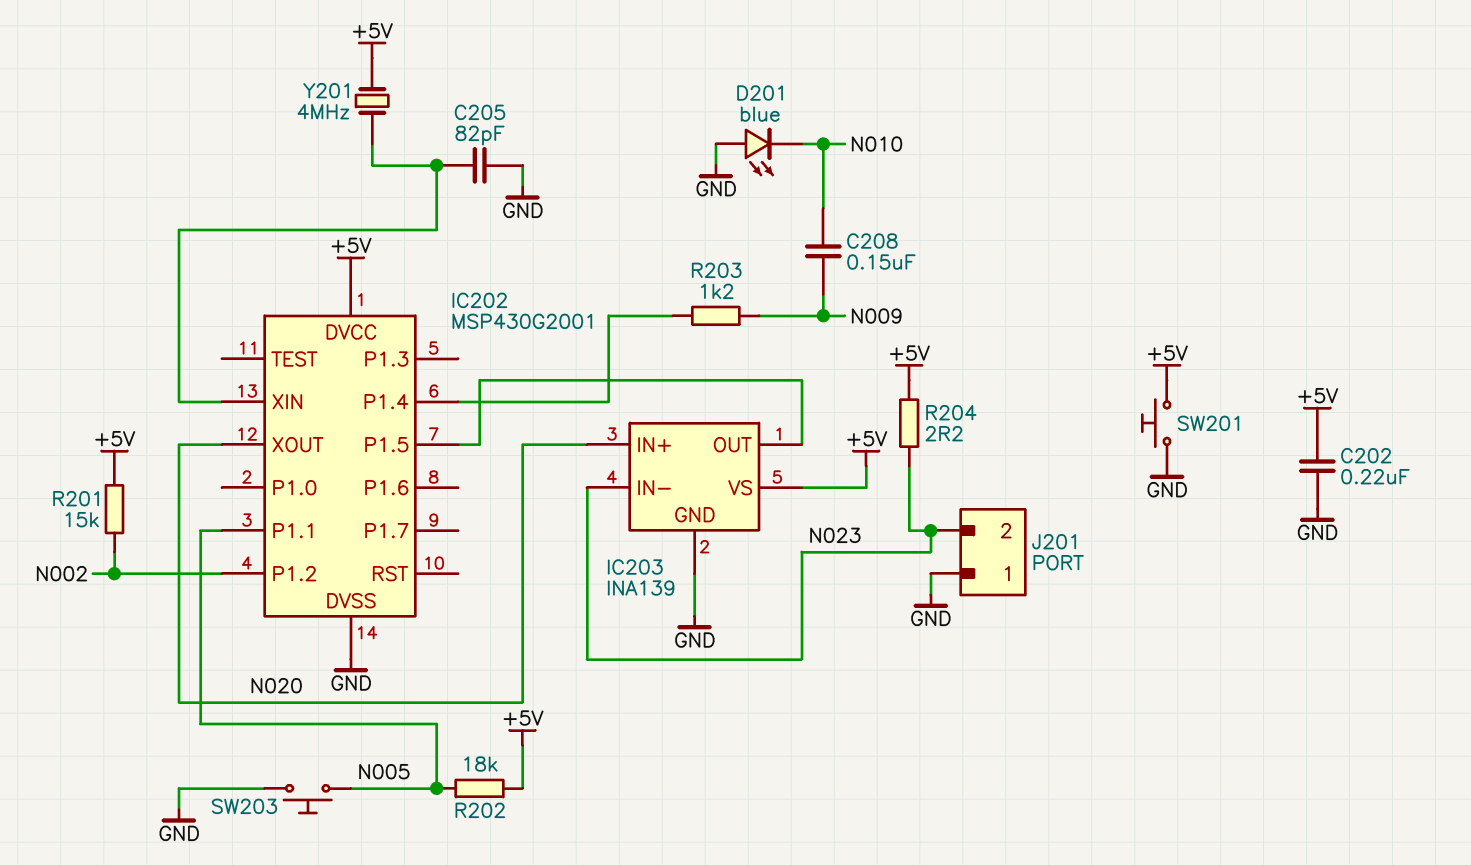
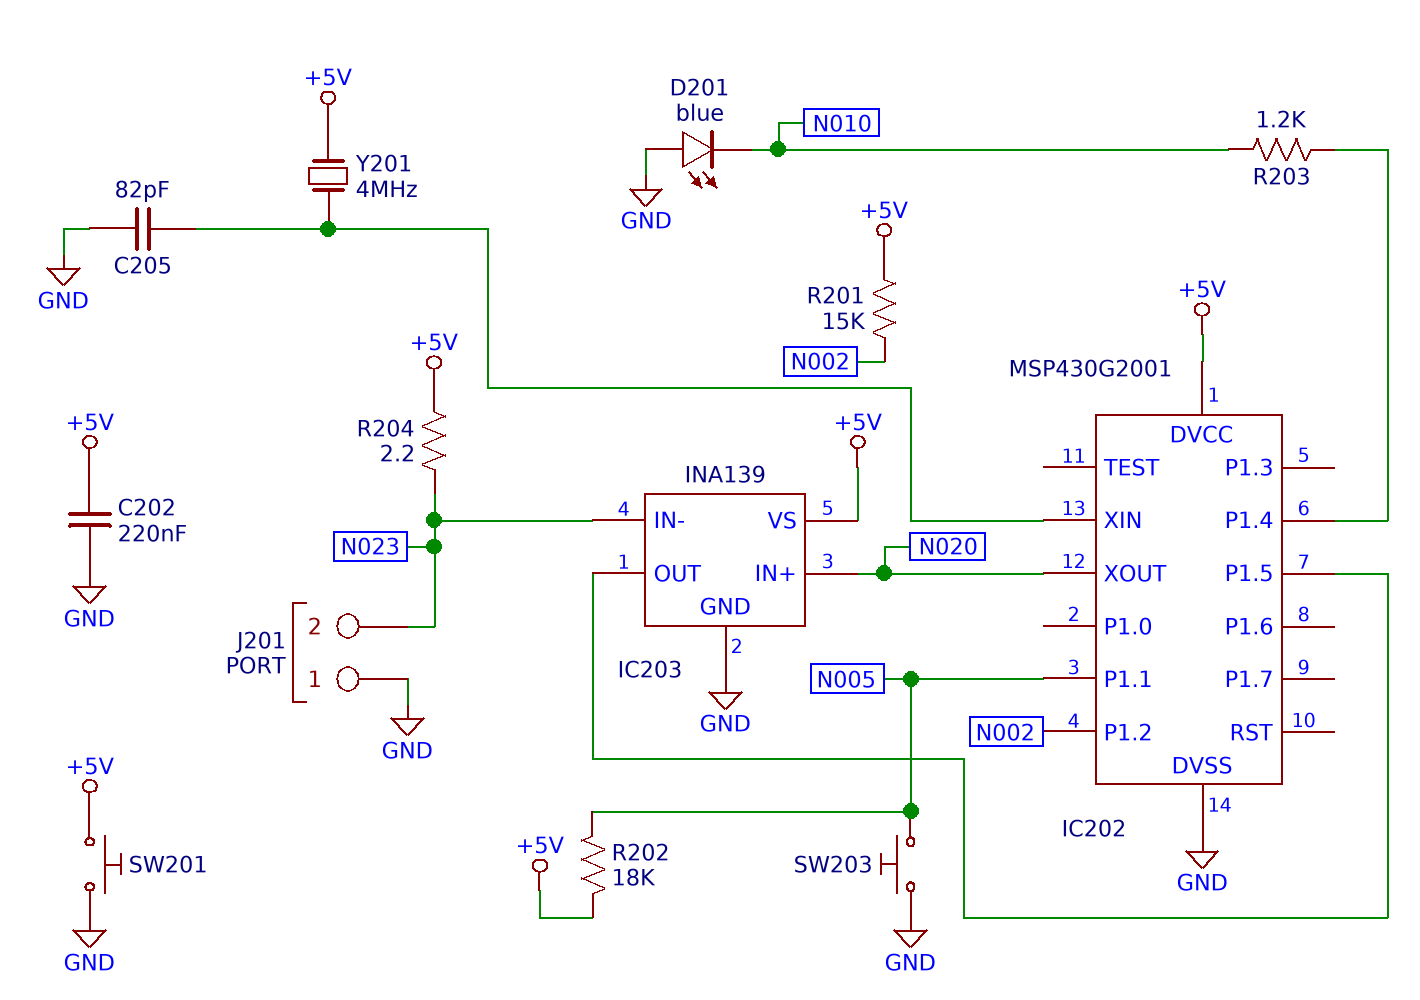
C208: 150nF (N009, N010) -> none
R203: 1.2k (IC202/P1.4, N009) -> 1.2k (IC202/P1.4, N010)

